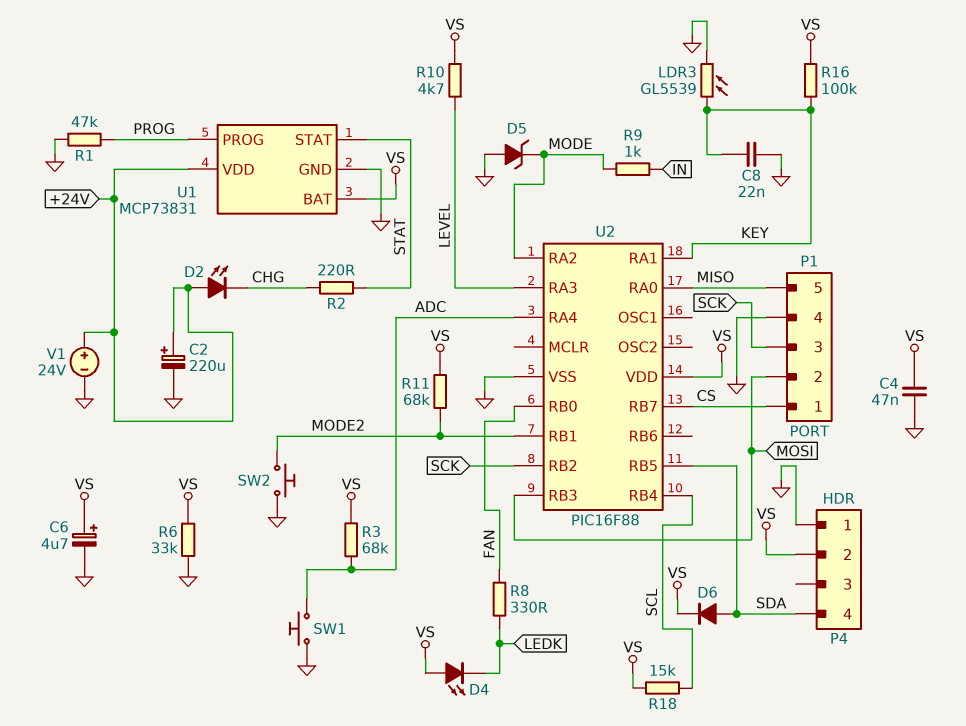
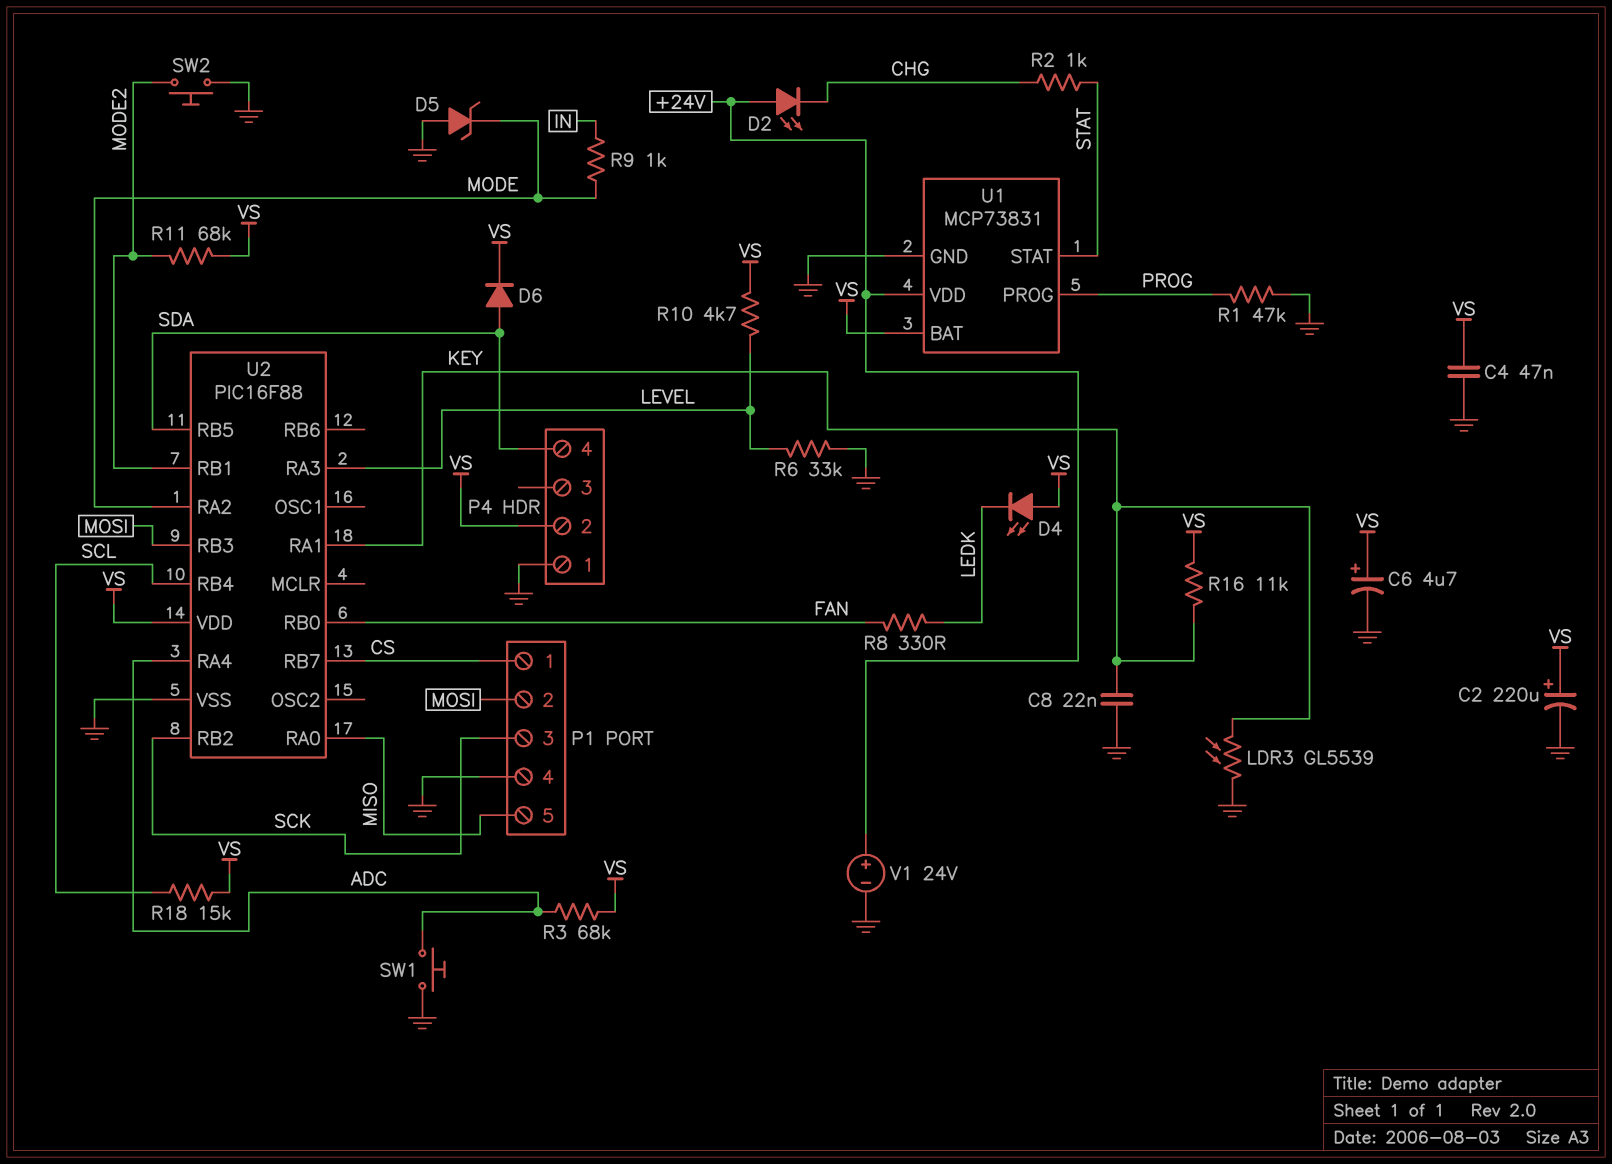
C2: 220uF (plus +24V, minus GND) -> 220uF (plus VS, minus GND)
R2: 220 (CHG, STAT) -> 1k (CHG, STAT)
R6: 33k (GND, VS) -> 33k (GND, LEVEL)
R16: 100k (KEY, VS) -> 11k (KEY, VS)

